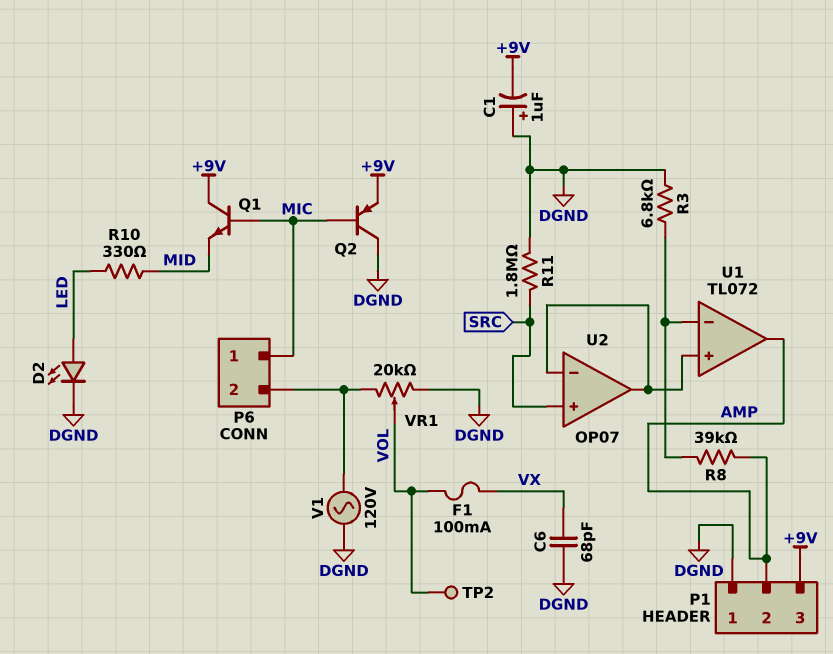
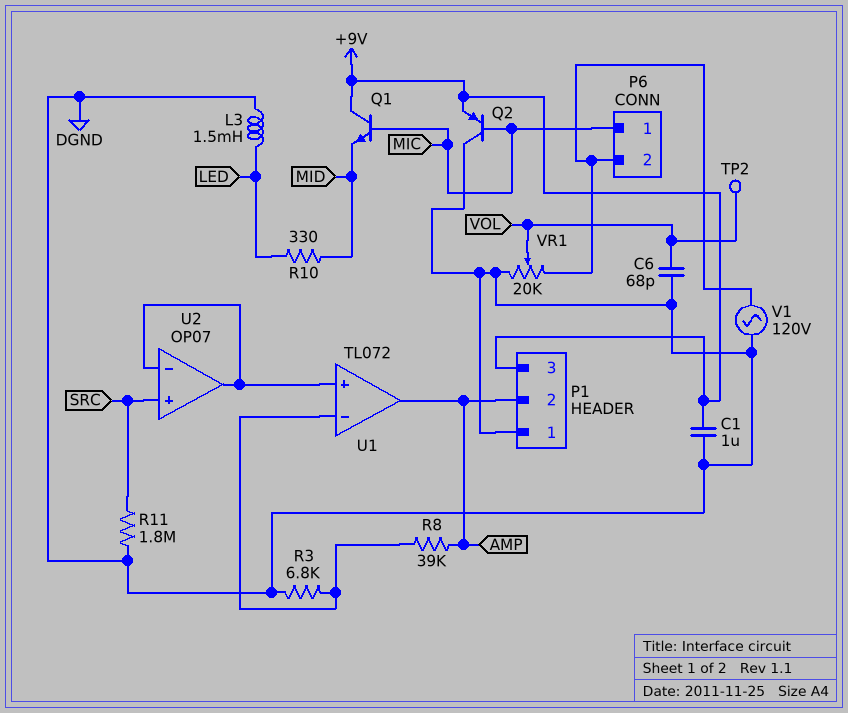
C1: 1uF (plus DGND, minus +9V) -> 1uF (+9V, DGND)
C6: 68pF (DGND, VX) -> 68pF (DGND, VOL)
D2: LED (A LED, K DGND) -> none
F1: 100mA (VOL, VX) -> none
L3: none -> 1.5mH (DGND, LED)

